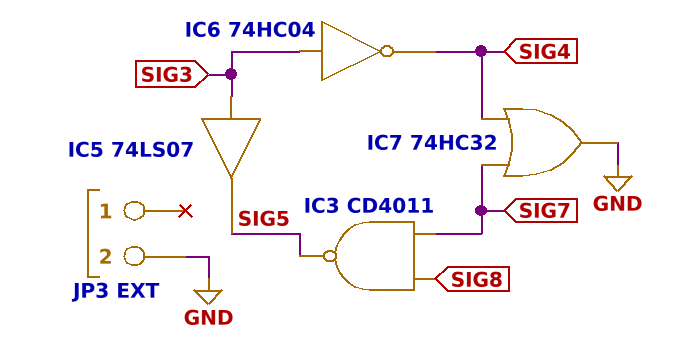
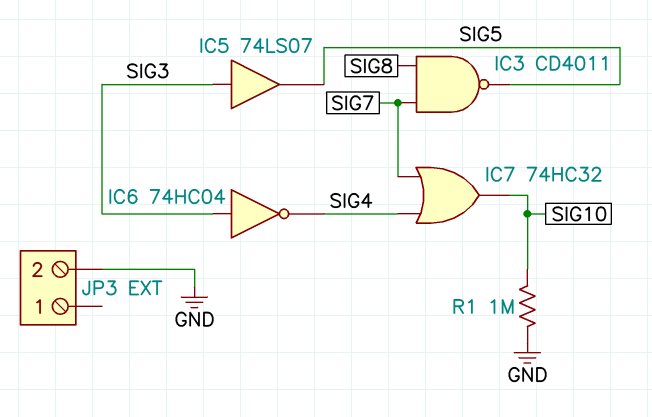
IC7: OR 74HC32 (in SIG4, in SIG7, out GND) -> OR 74HC32 (in SIG4, in SIG7, out SIG10)
R1: none -> 1M (GND, SIG10)

